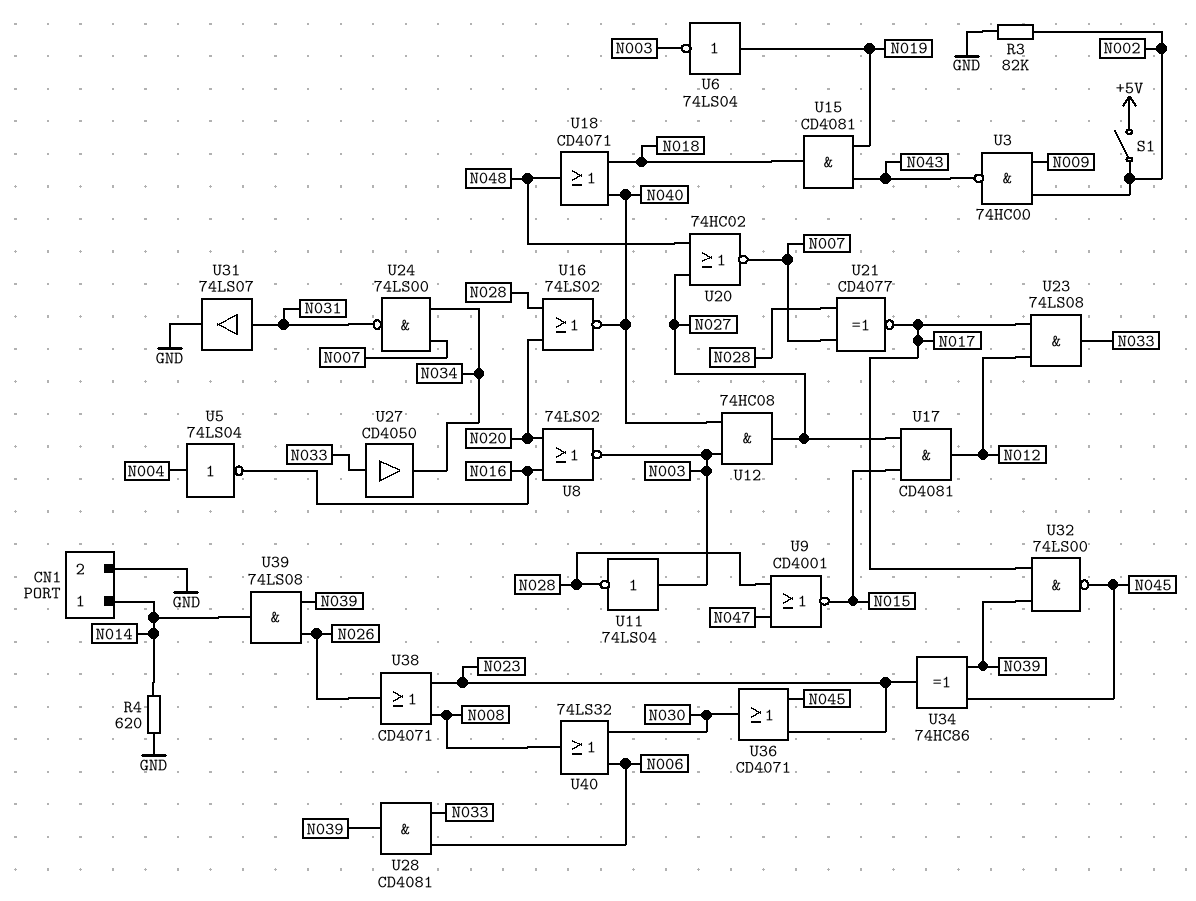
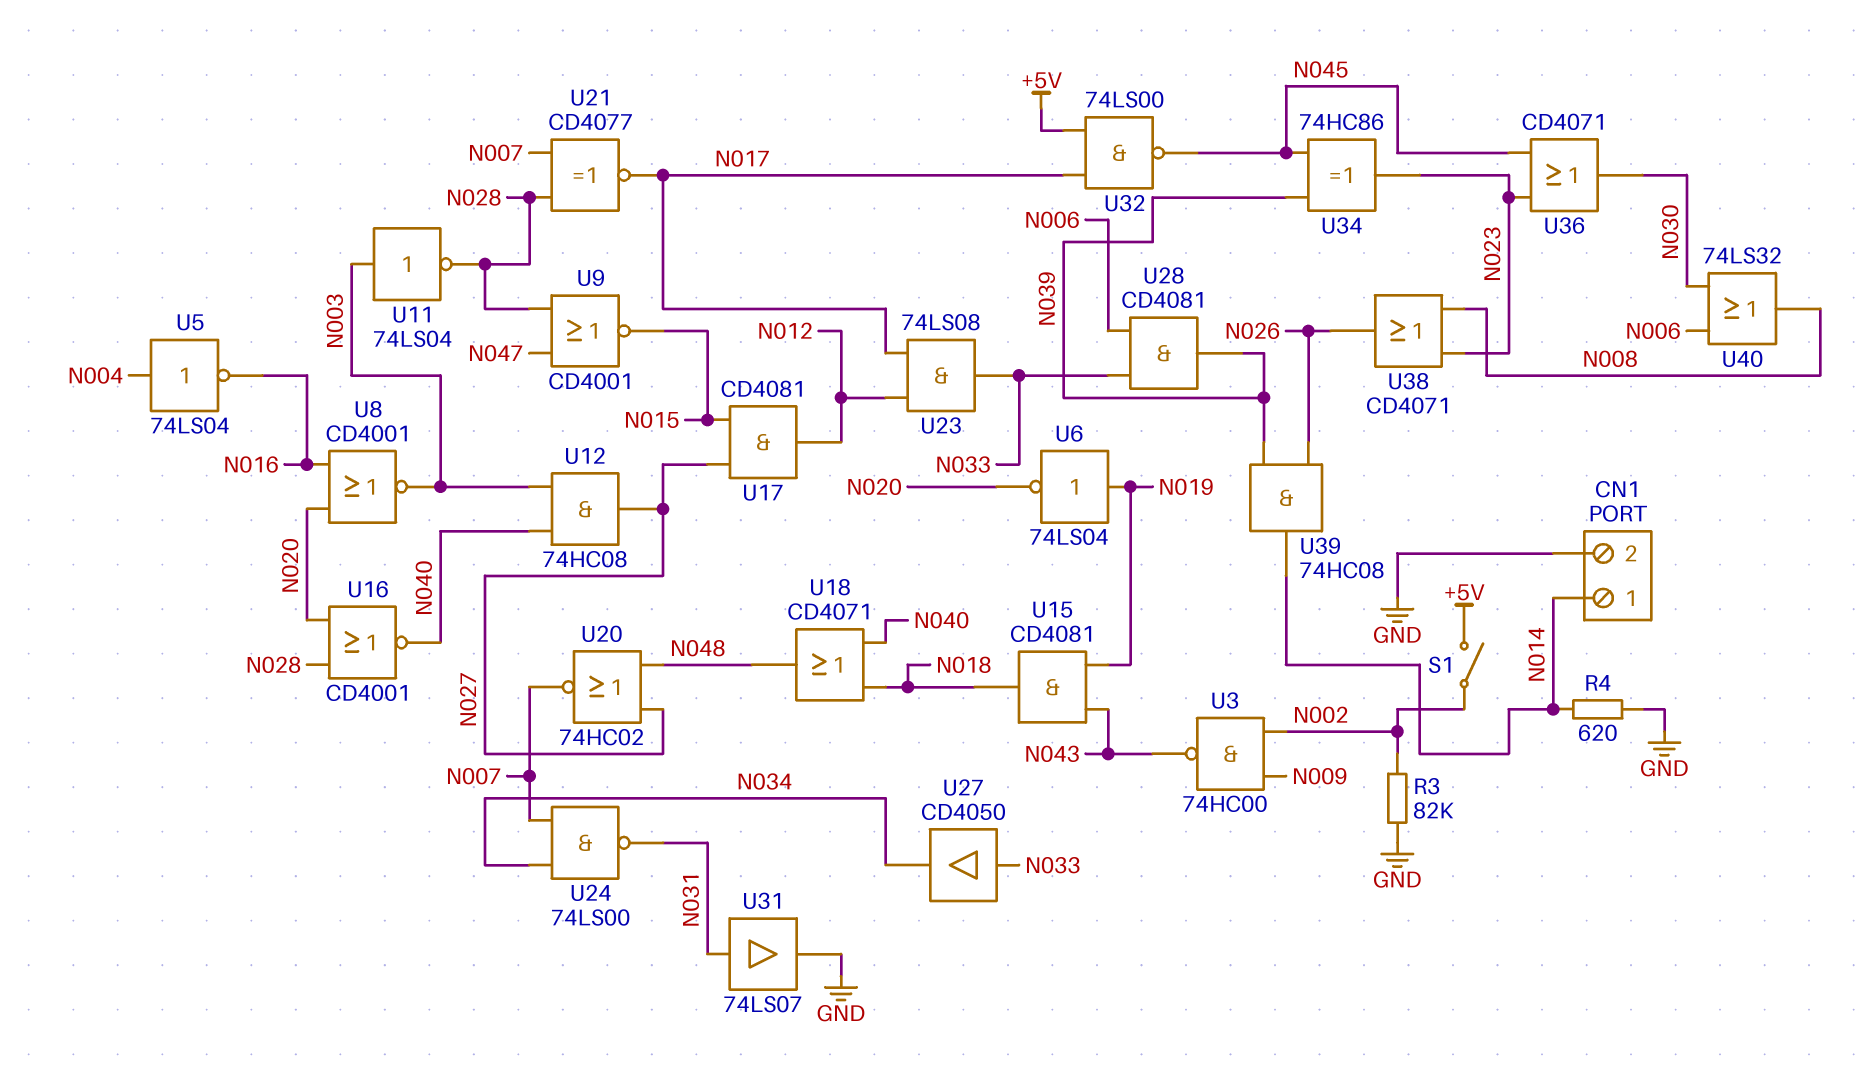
U6: NOT 74LS04 (in N019, out N003) -> NOT 74LS04 (in N019, out N020)
U8: NOR 74LS02 (in N016, in N020, out N003) -> NOR CD4001 (in N016, in N020, out N003)
U16: NOR 74LS02 (in N020, in N028, out N040) -> NOR CD4001 (in N020, in N028, out N040)
U32: NAND 74LS00 (in N017, in N039, out N045) -> NAND 74LS00 (in +5V, in N017, out N045)
U39: AND 74LS08 (in N026, in N039, out N014) -> AND 74HC08 (in N026, in N039, out N014)

